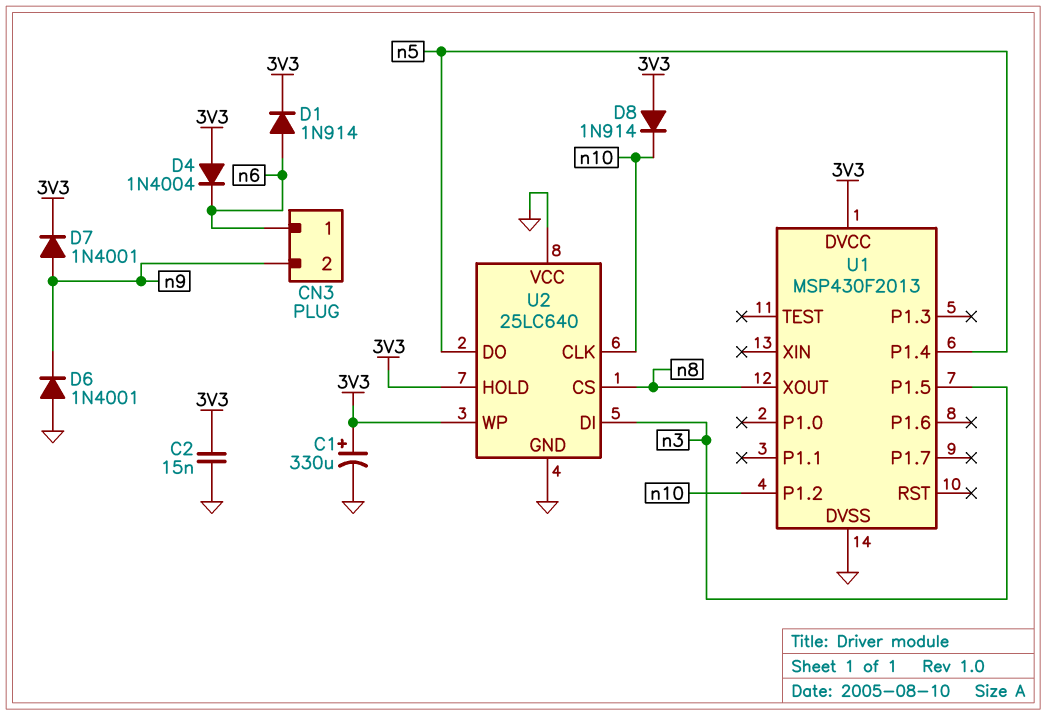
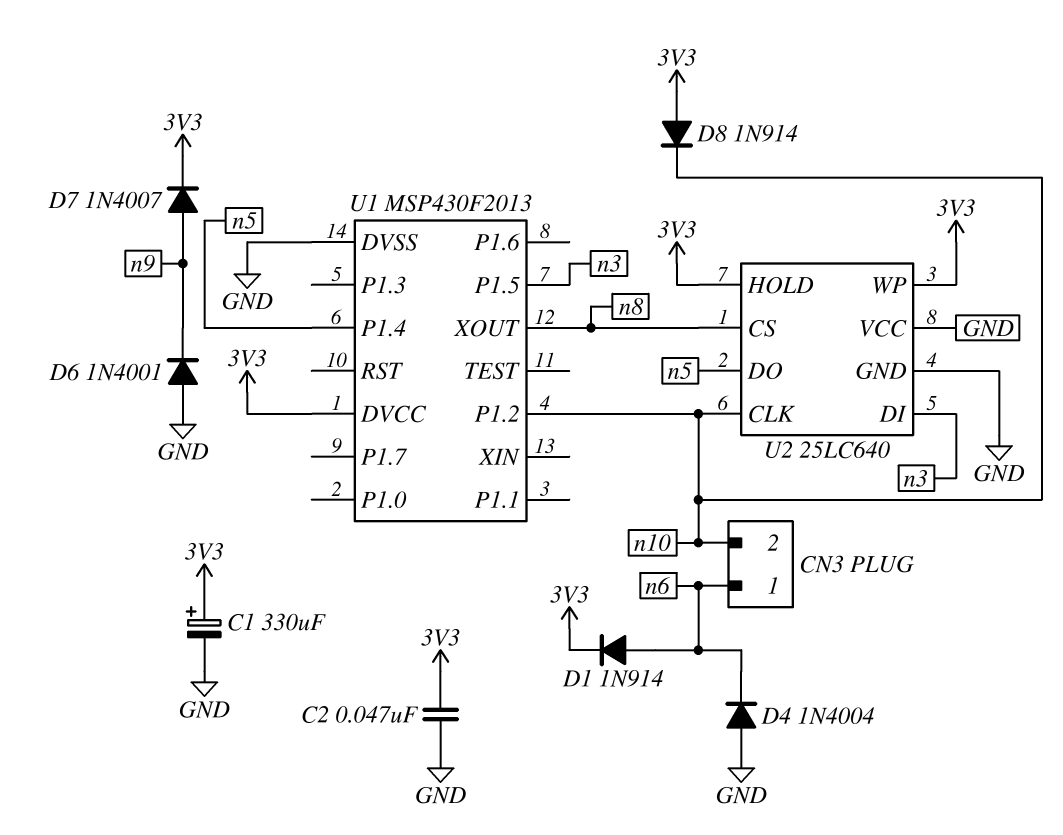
C2: 15nF (3V3, GND) -> 47nF (3V3, GND)
CN3 pin 2: n9 -> n10
D4: diode 1N4004 (A 3V3, K n6) -> diode 1N4004 (A GND, K n6)
D7: diode 1N4001 (A n9, K 3V3) -> diode 1N4007 (A n9, K 3V3)

